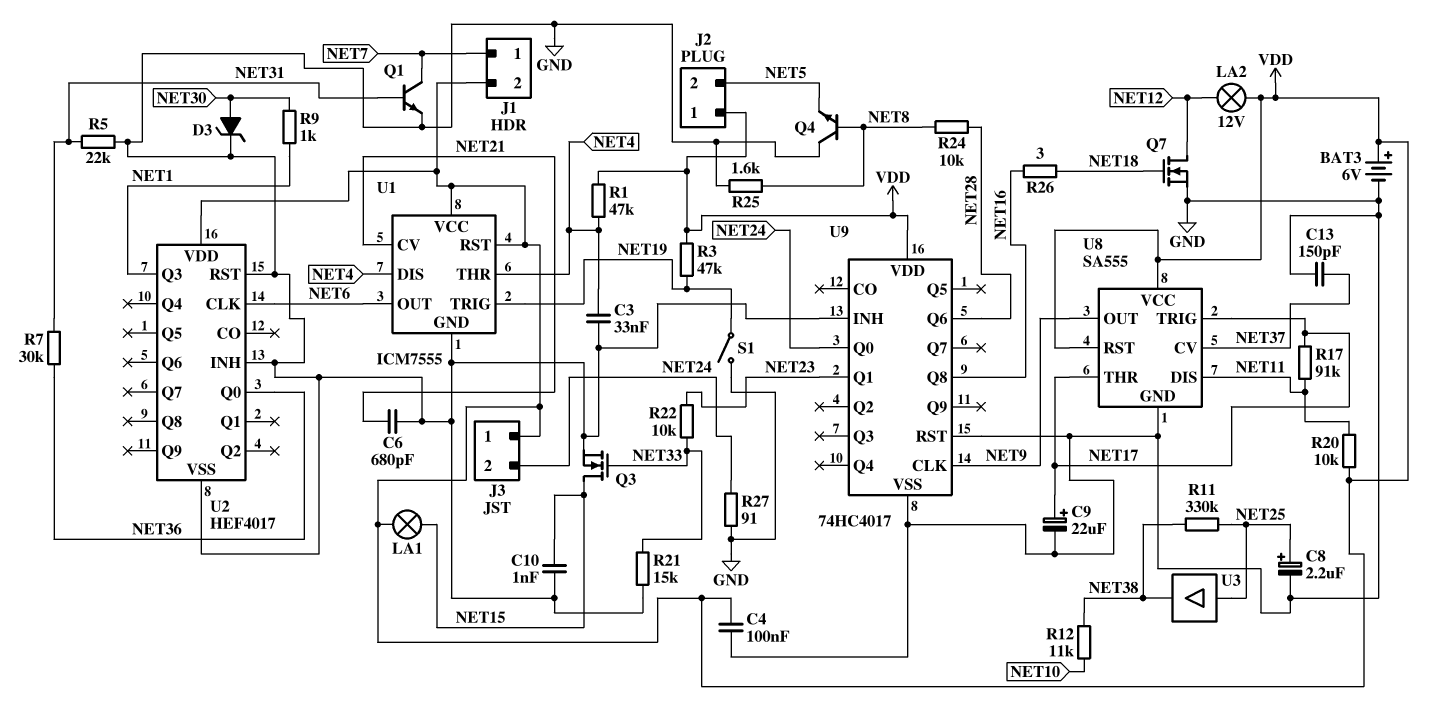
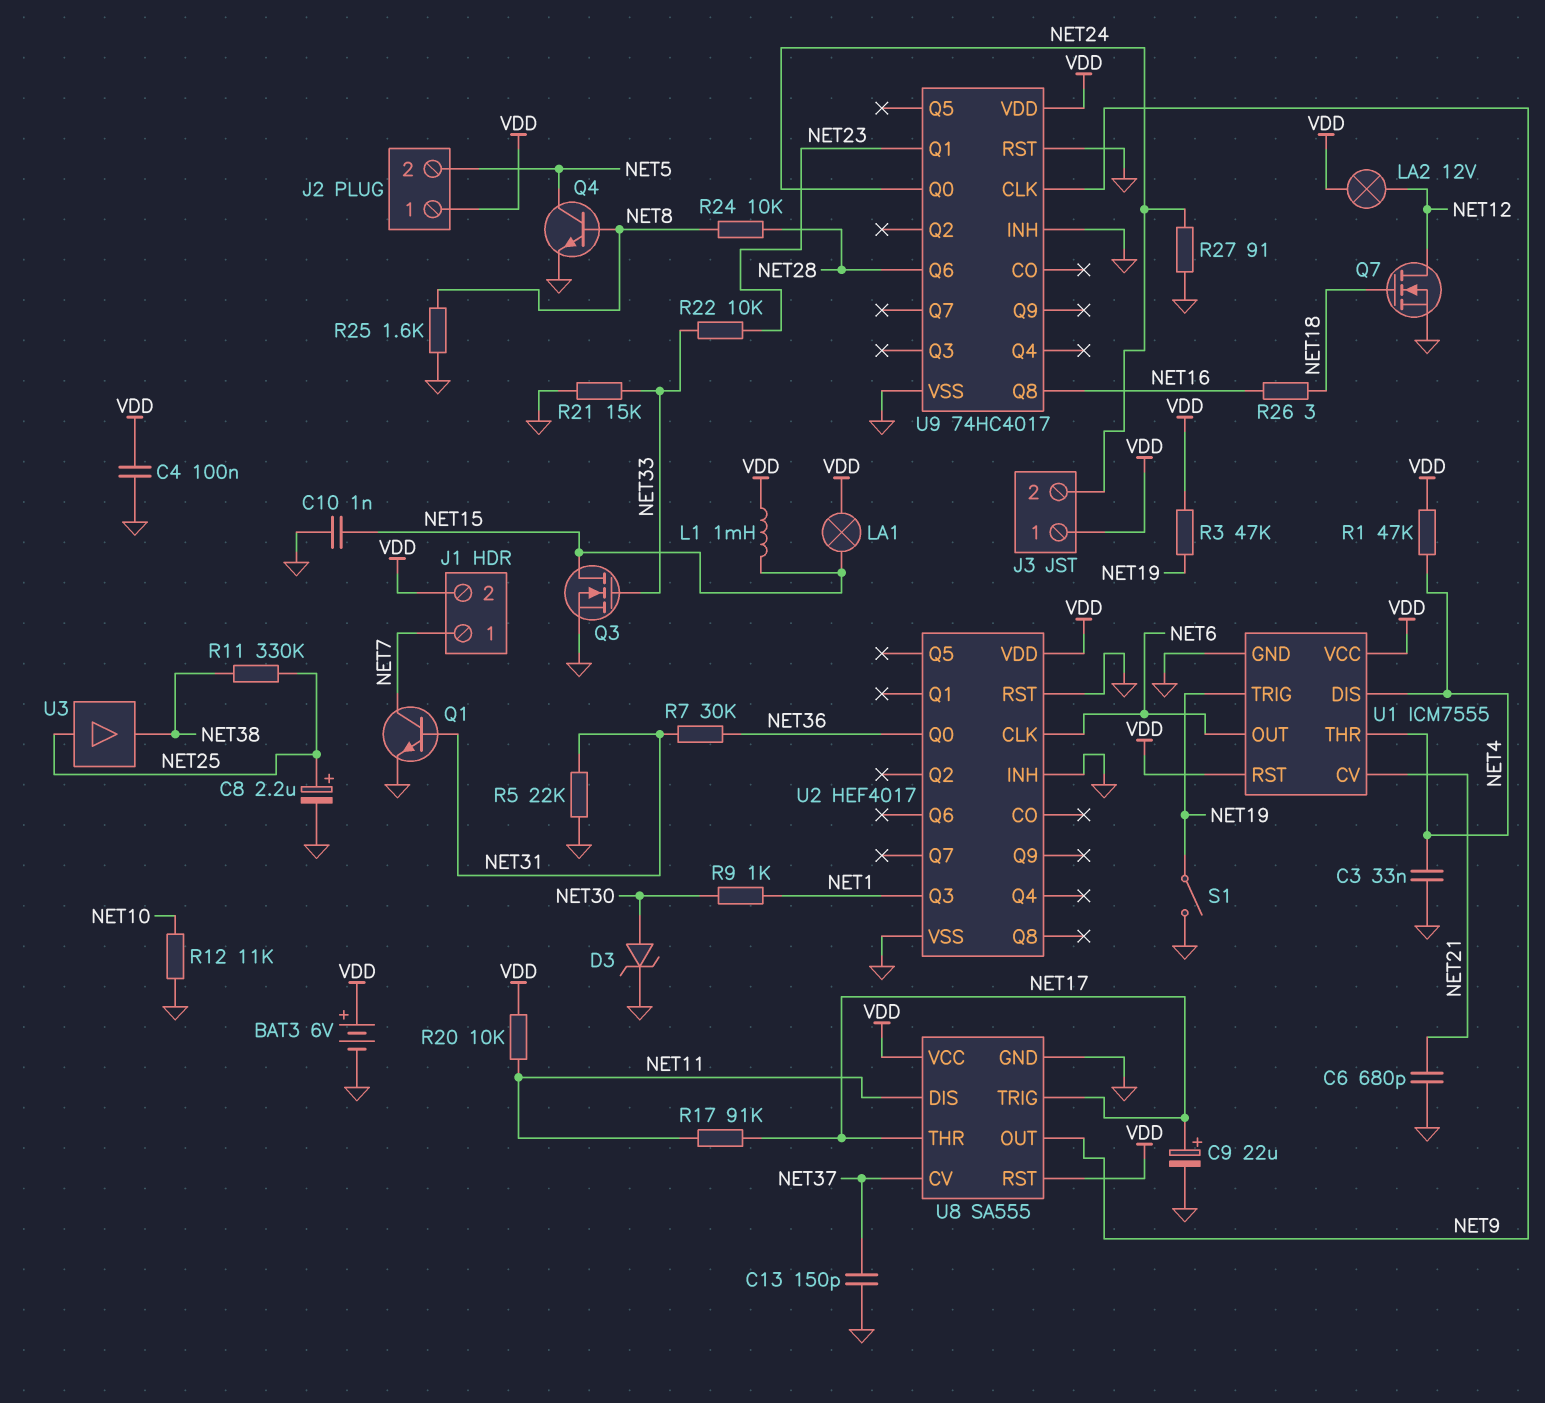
L1: none -> 1mH (NET15, VDD)
Q4: NPN (B NET8, C GND, E NET5) -> NPN (B NET8, C NET5, E GND)
R12: 11k (NET10, NET38) -> 11k (GND, NET10)

